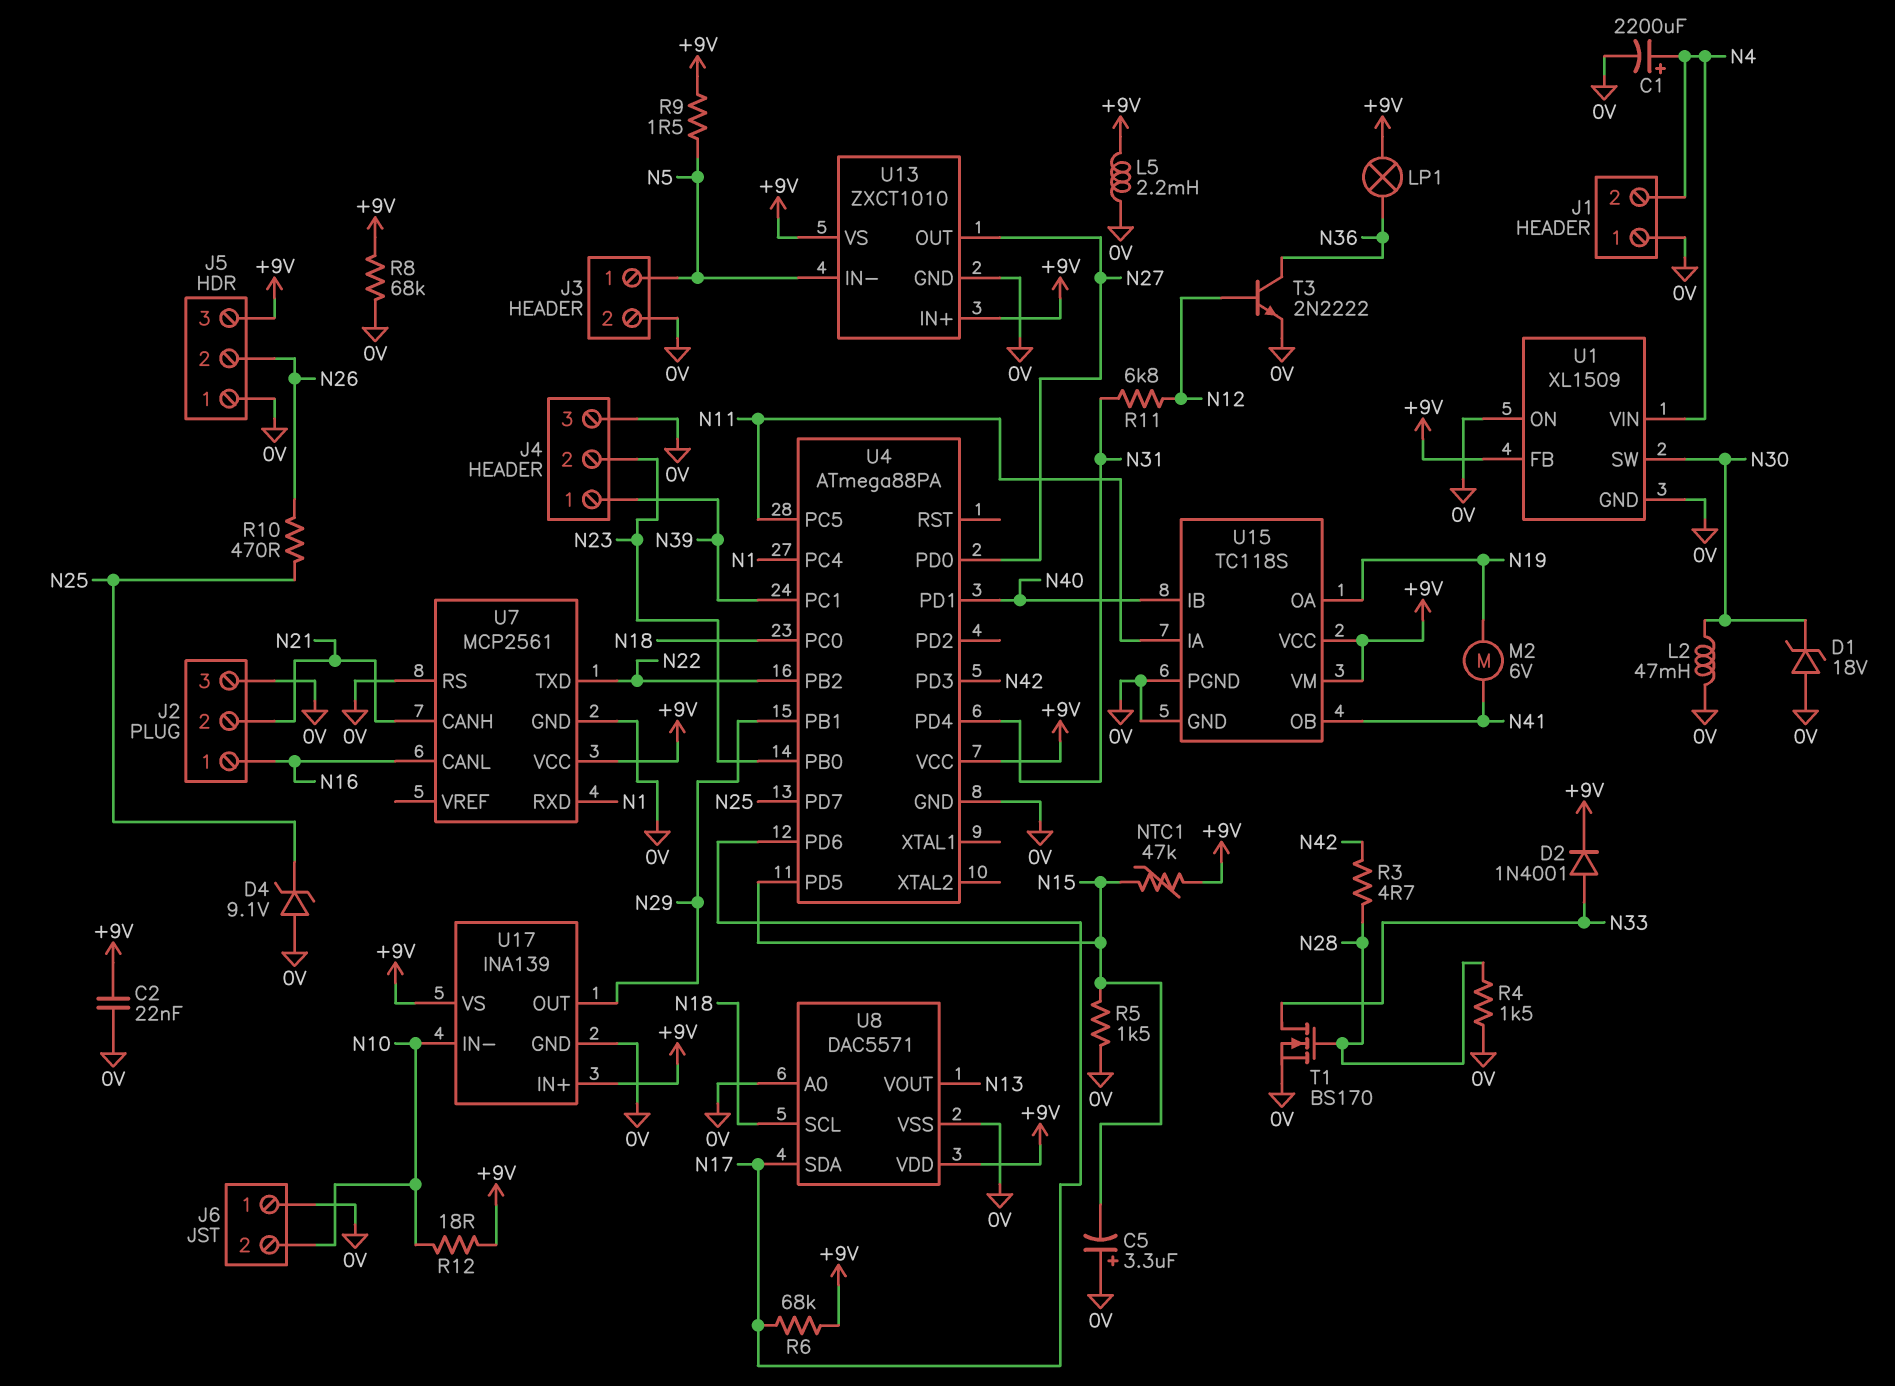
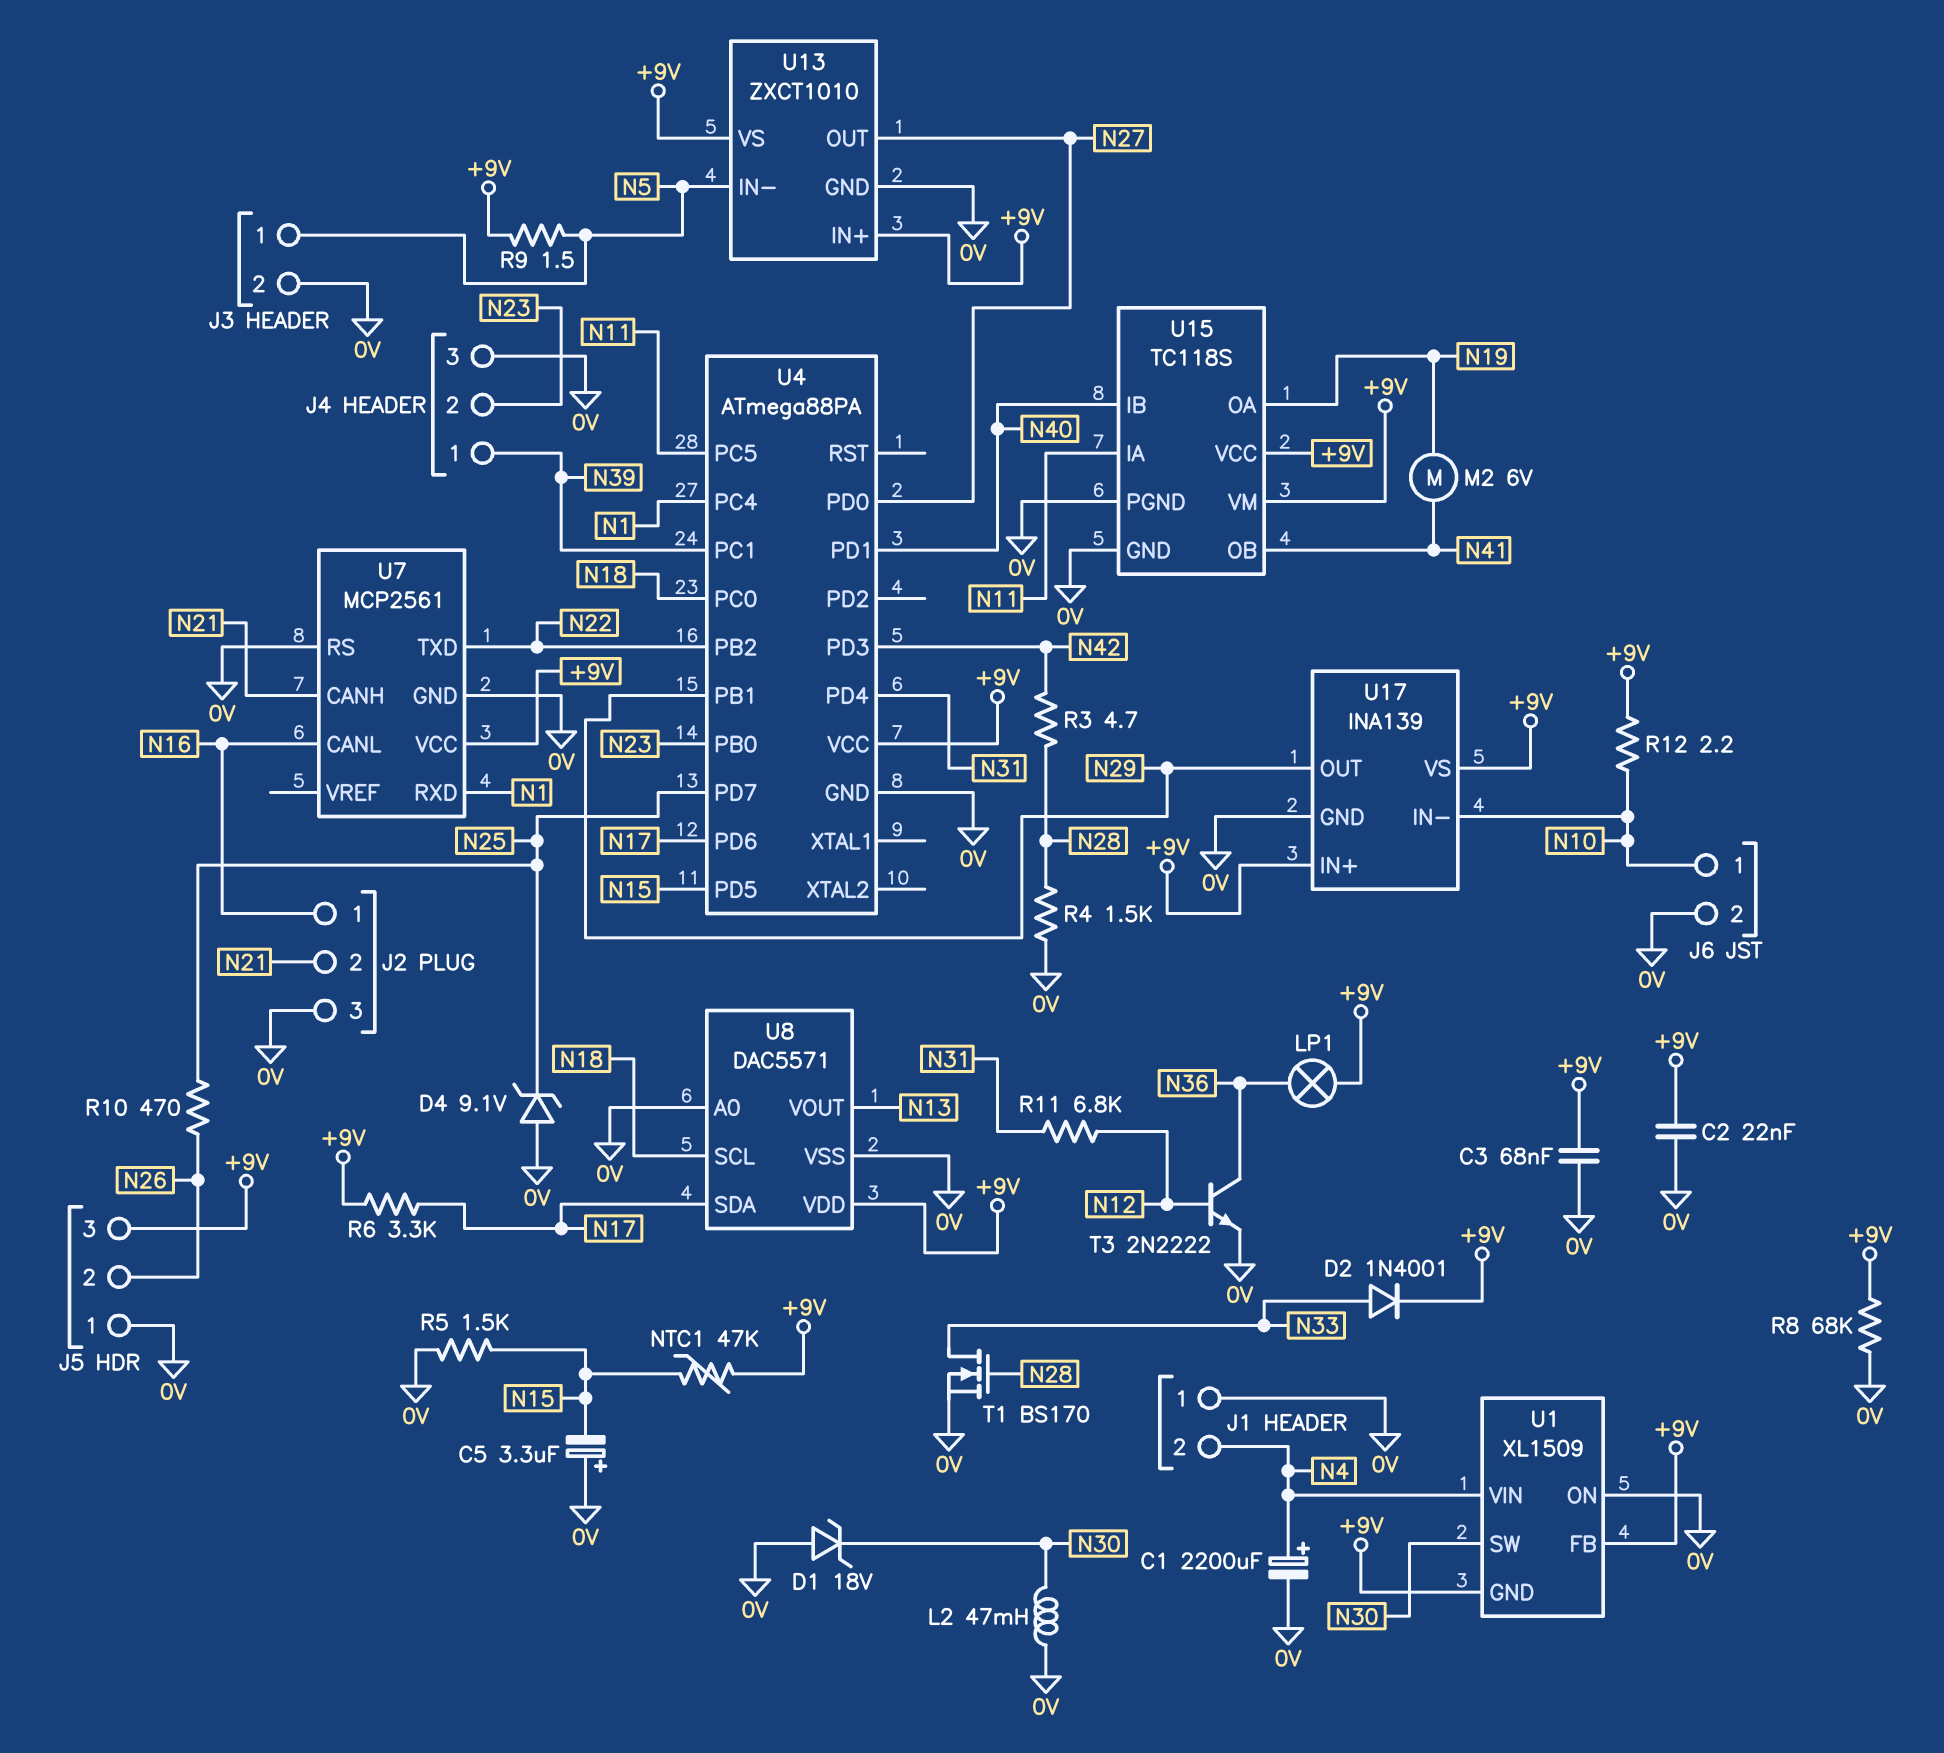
C3: none -> 68nF (+9V, 0V)
J6 pin 1: 0V -> N10
J6 pin 2: N10 -> 0V
L5: 2.2mH (+9V, 0V) -> none
R6: 68k (+9V, N17) -> 3.3k (+9V, N17)
R12: 18 (+9V, N10) -> 2.2 (+9V, N10)
U1 pin GND: 0V -> +9V

